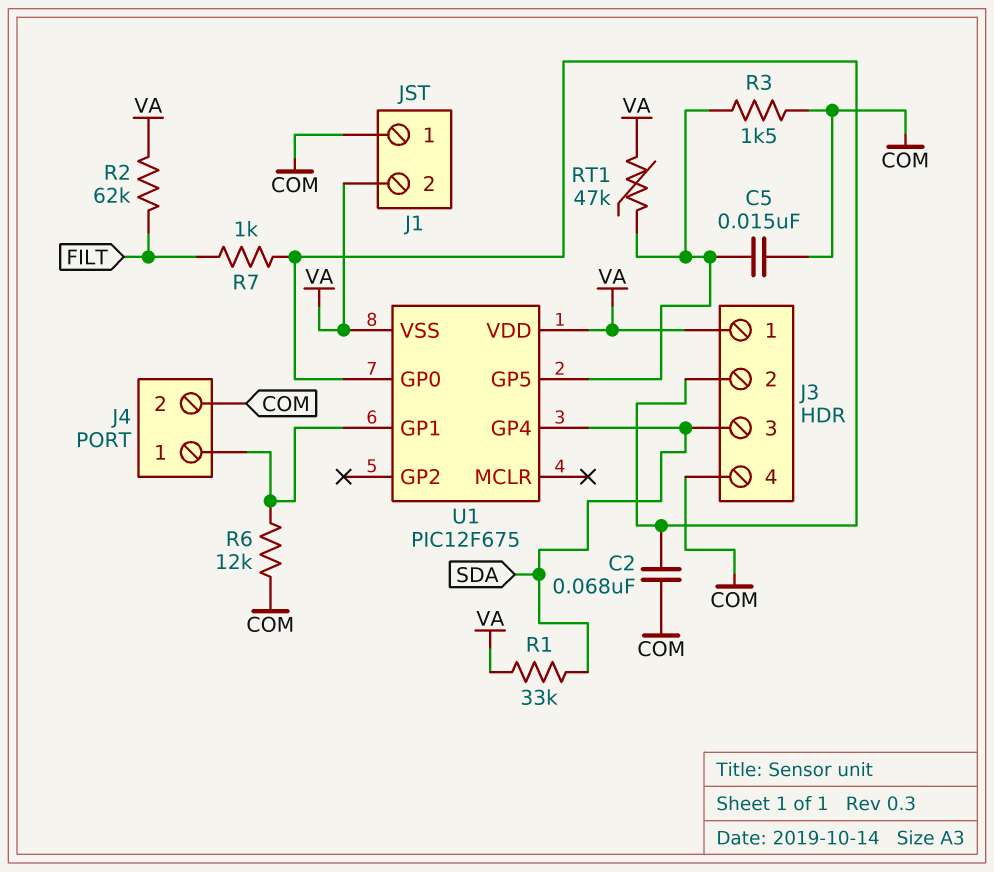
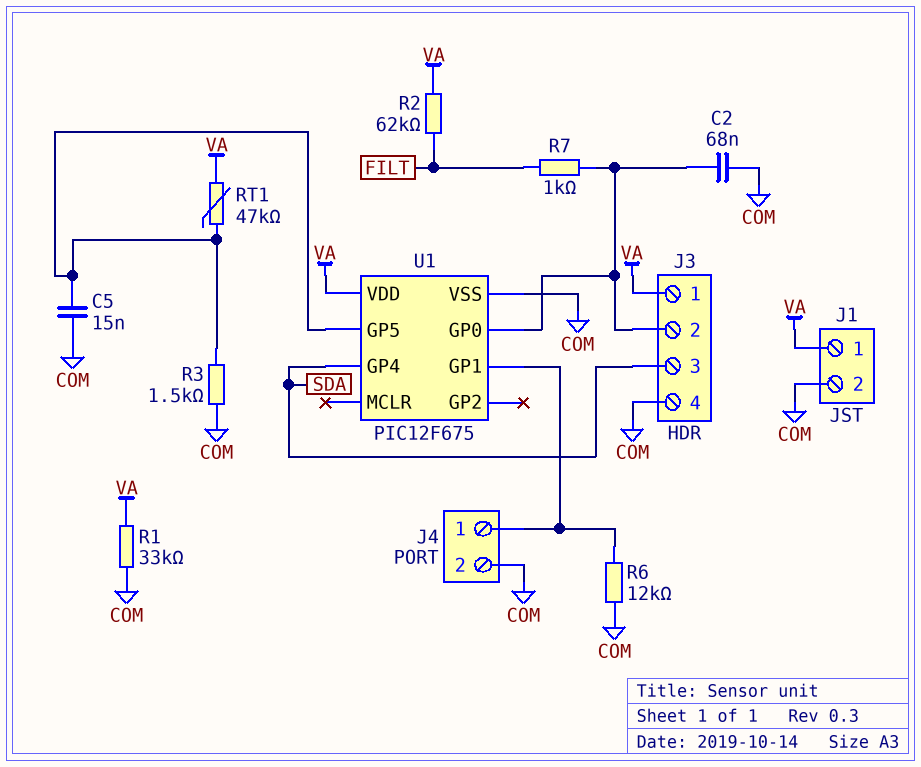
J1 pin 1: COM -> VA
J1 pin 2: VA -> COM
R1: 33k (SDA, VA) -> 33k (COM, VA)
U1 pin VSS: VA -> COM

